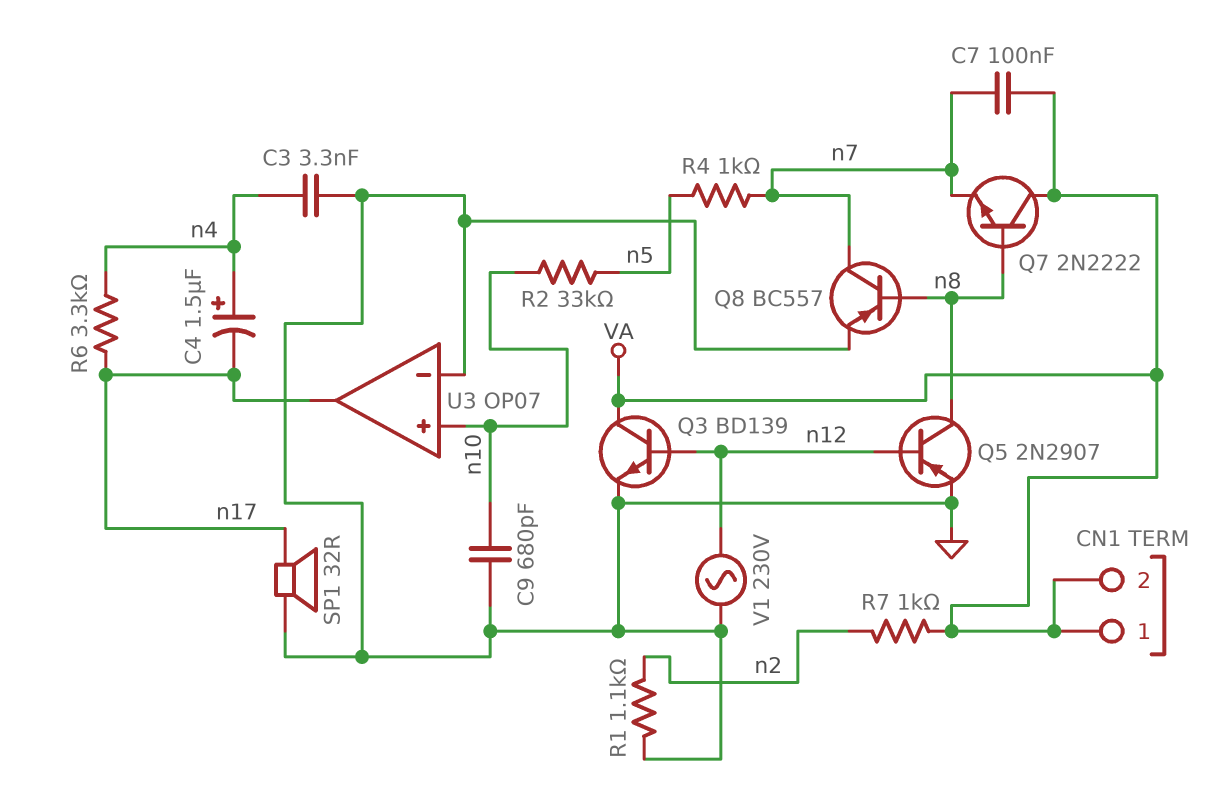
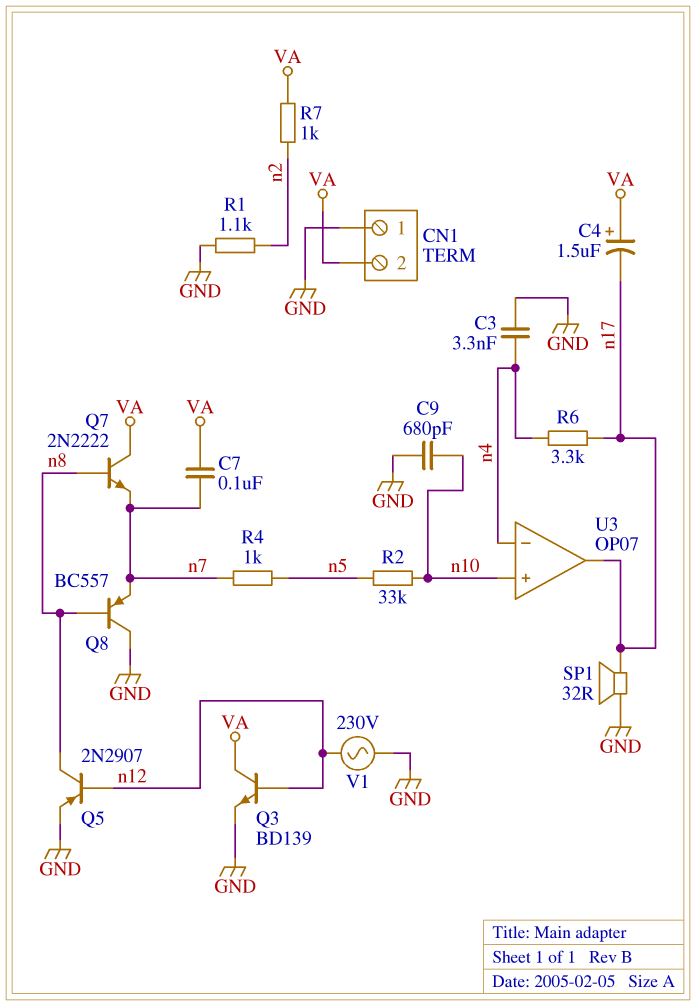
C4: 1.5uF (plus n4, minus n17) -> 1.5uF (plus VA, minus n17)
CN1 pin 1: VA -> GND
Q8: PNP BC557 (B n8, C n7, E GND) -> PNP BC557 (B n8, C GND, E n7)
U3 pin in-: GND -> n4

